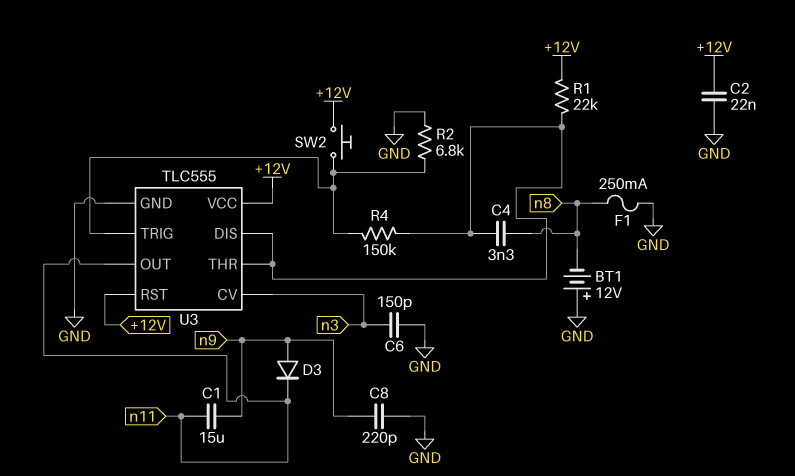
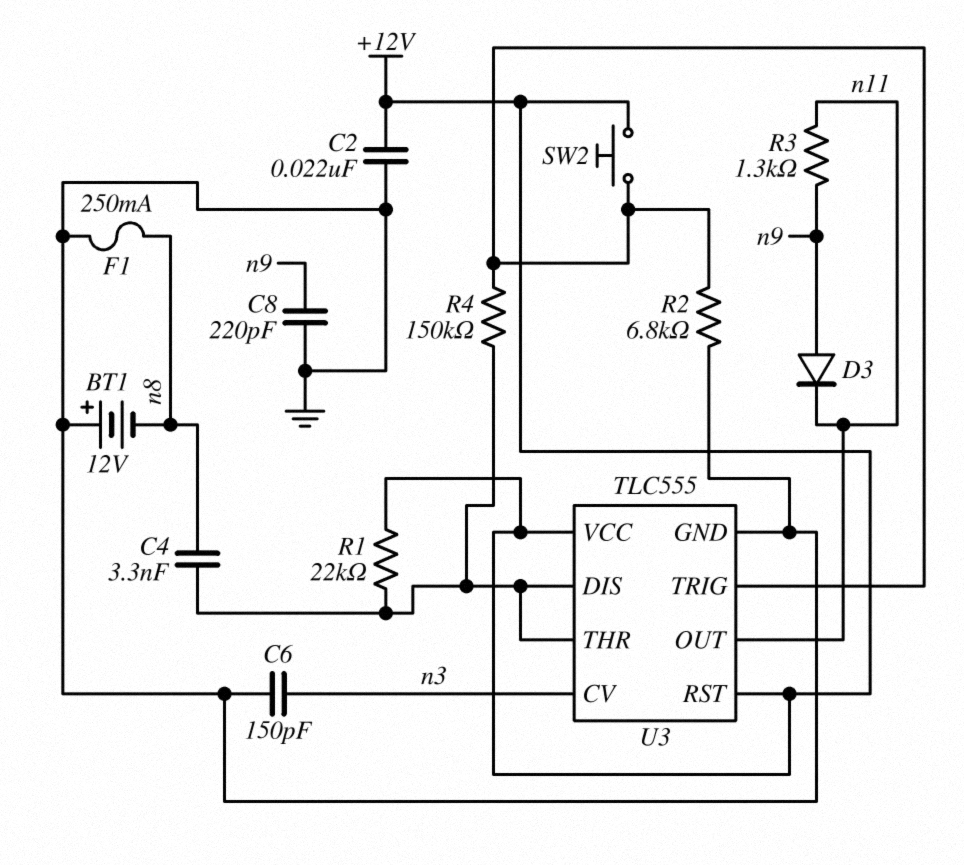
C1: 15uF (n9, n11) -> none
R3: none -> 1.3k (n9, n11)

